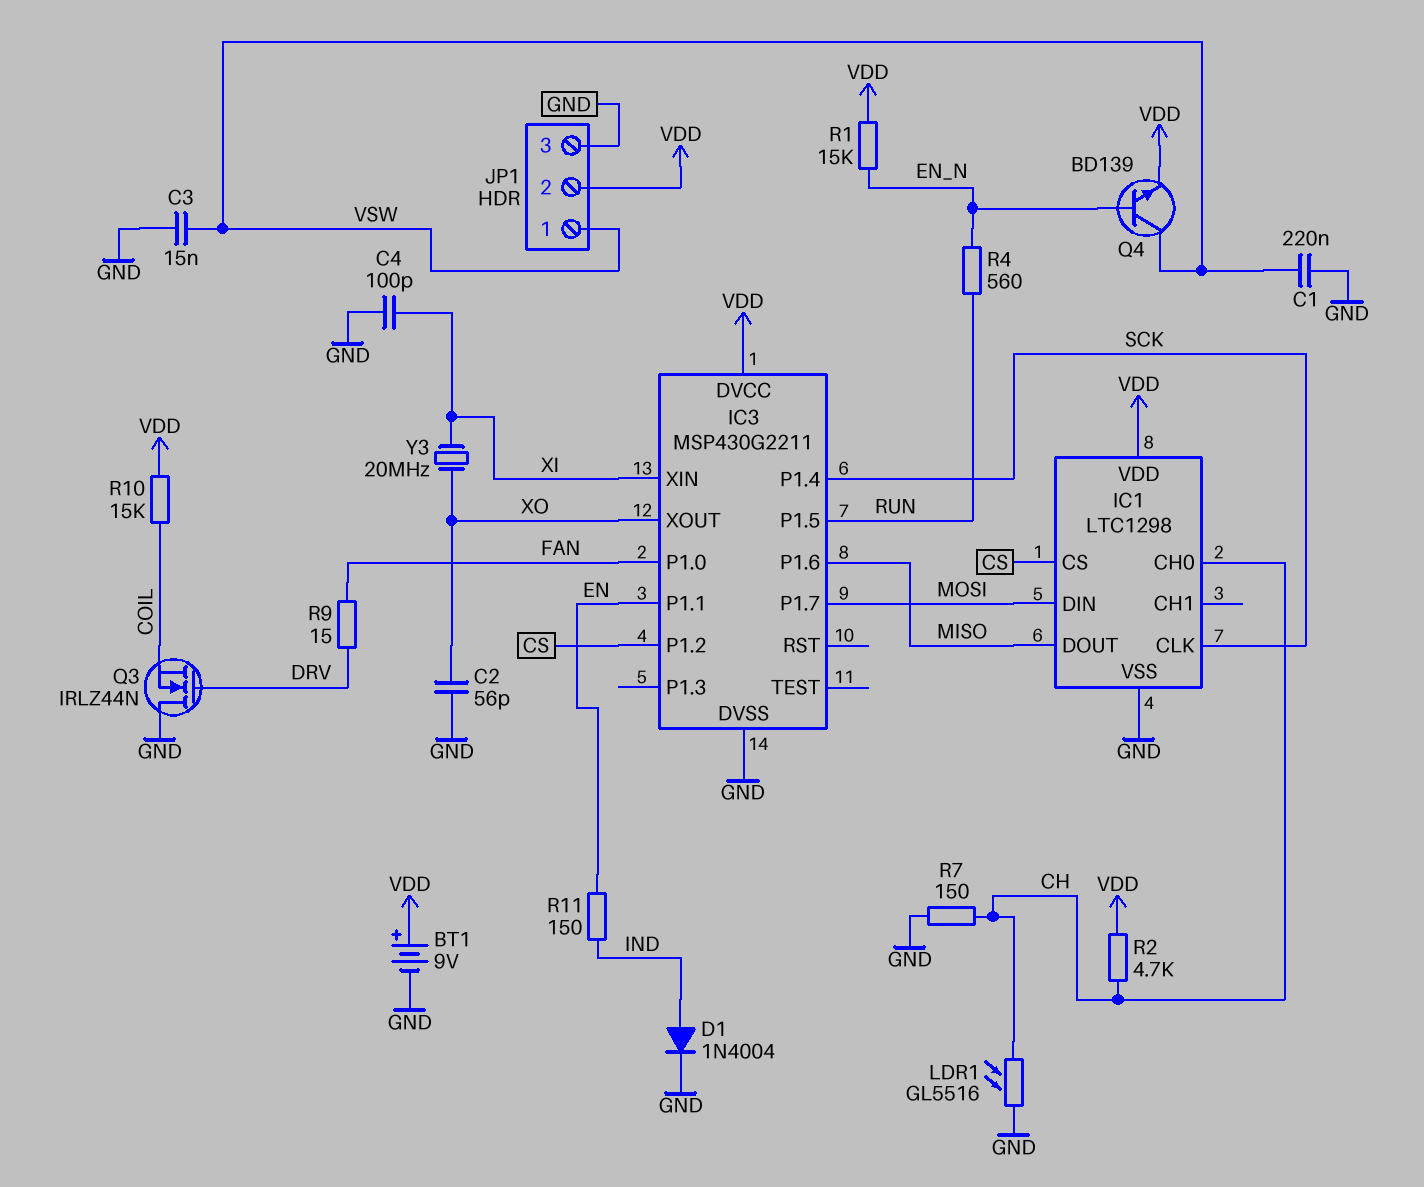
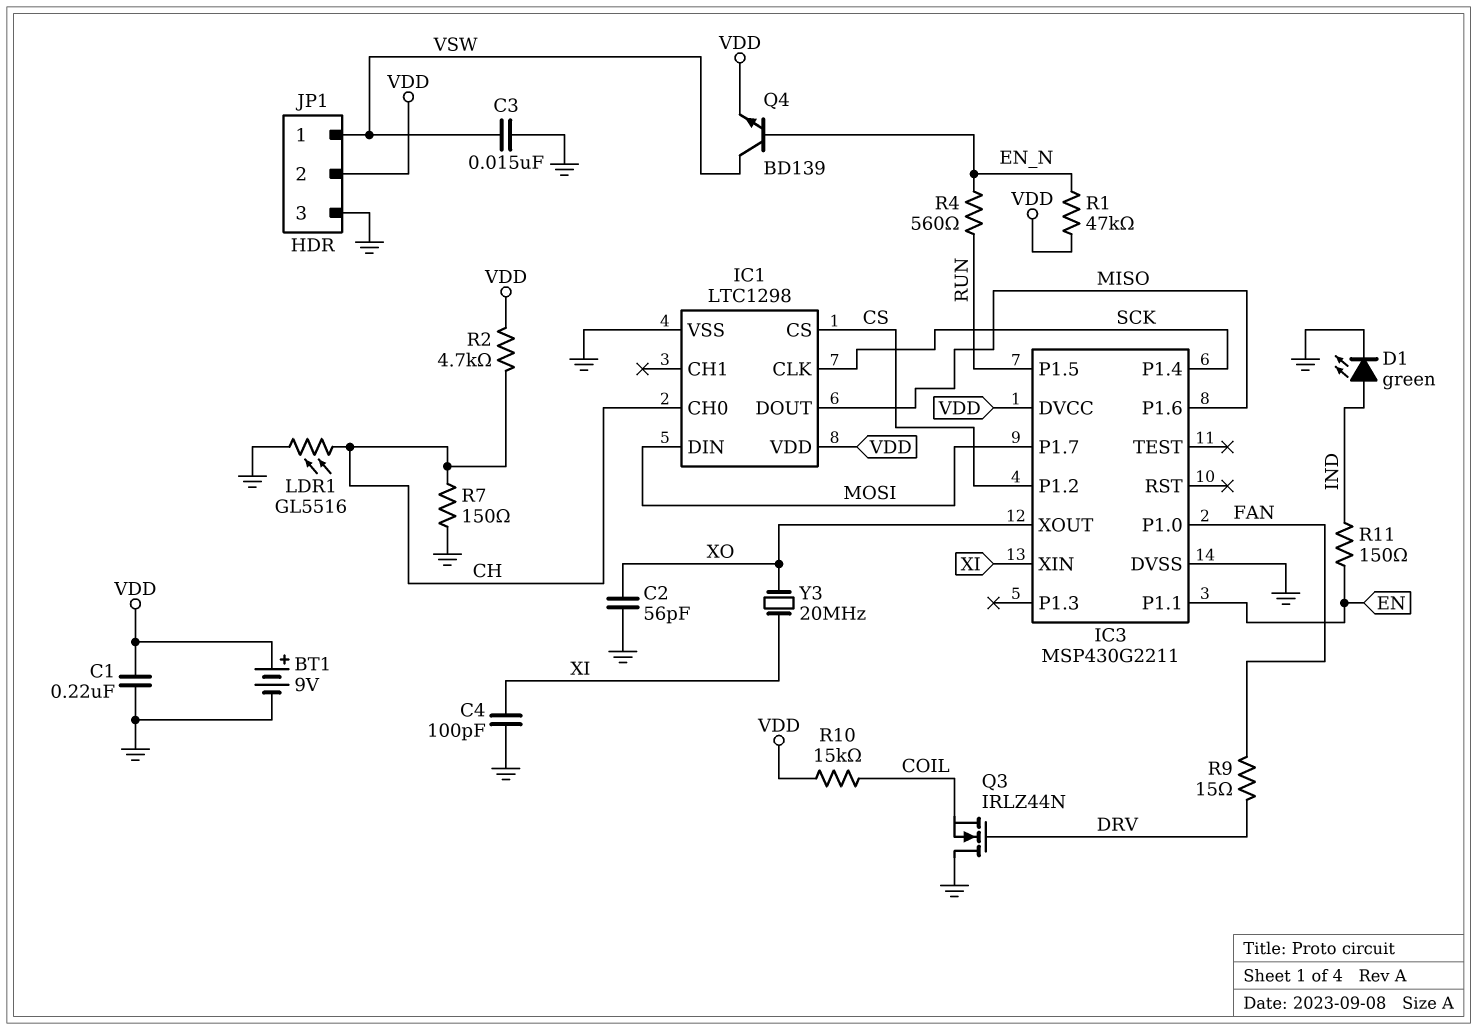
C1: 220nF (GND, VSW) -> 220nF (GND, VDD)
D1: diode 1N4004 (A IND, K GND) -> LED green (A IND, K GND)
R1: 15k (EN_N, VDD) -> 47k (EN_N, VDD)

